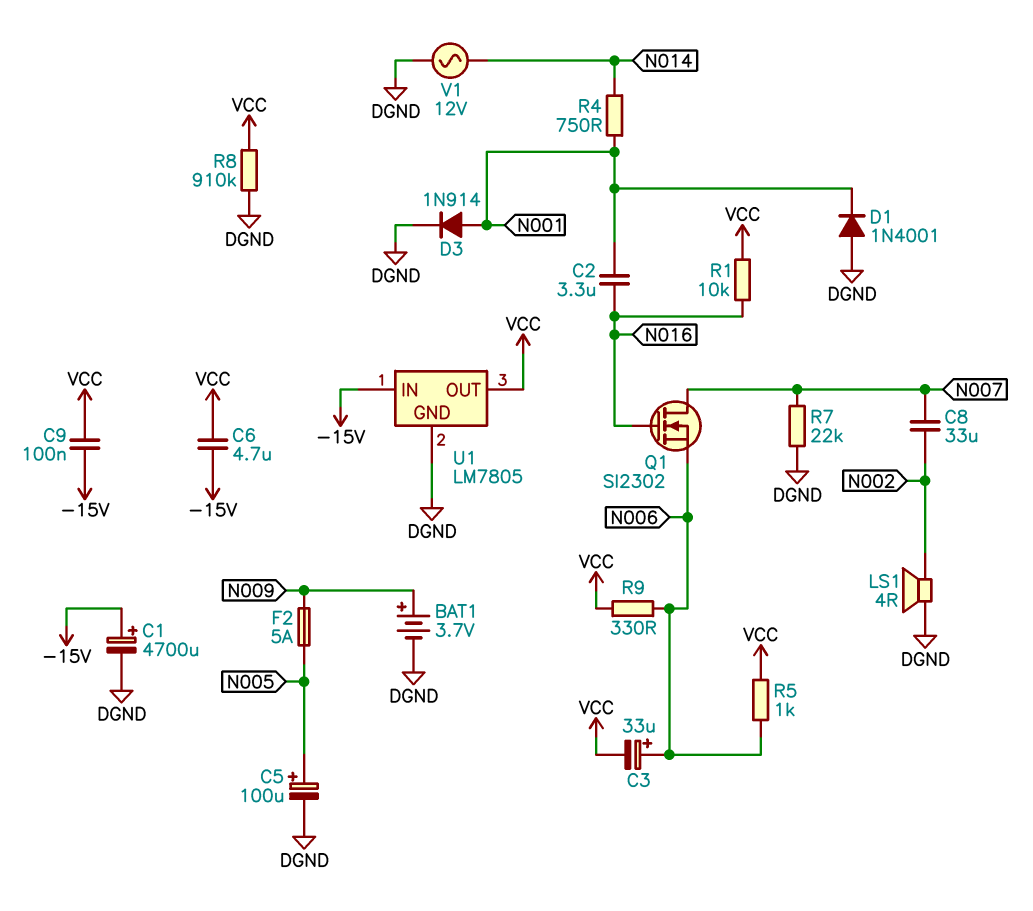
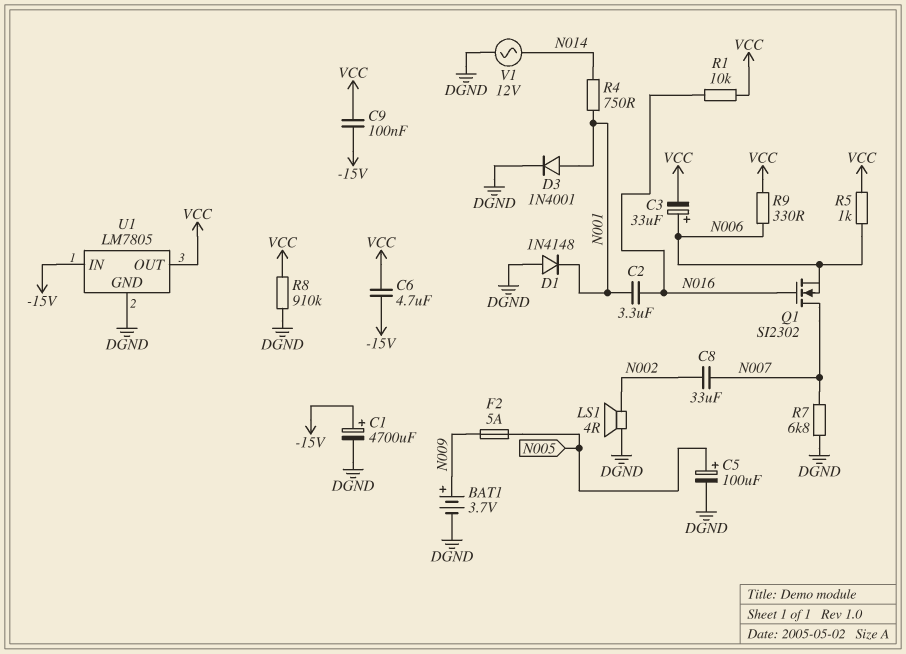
D1: diode 1N4001 (A DGND, K N001) -> diode 1N4148 (A DGND, K N001)
D3: diode 1N914 (A N001, K DGND) -> diode 1N4001 (A N001, K DGND)
R7: 22k (DGND, N007) -> 6.8k (DGND, N007)

